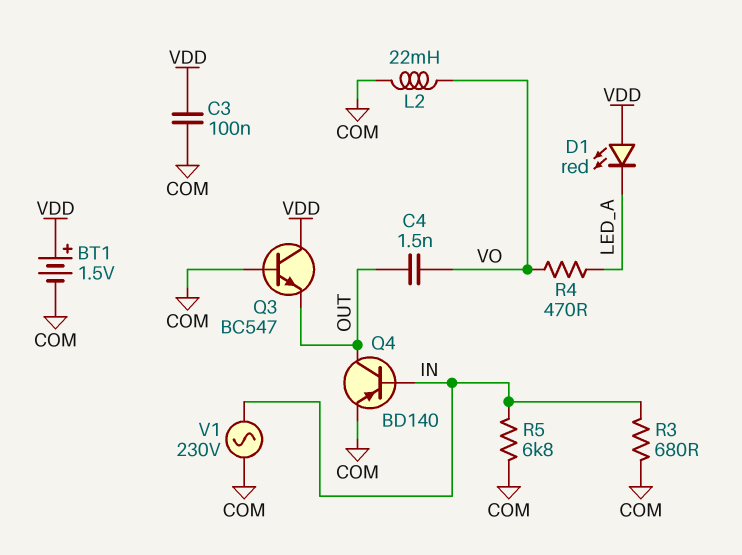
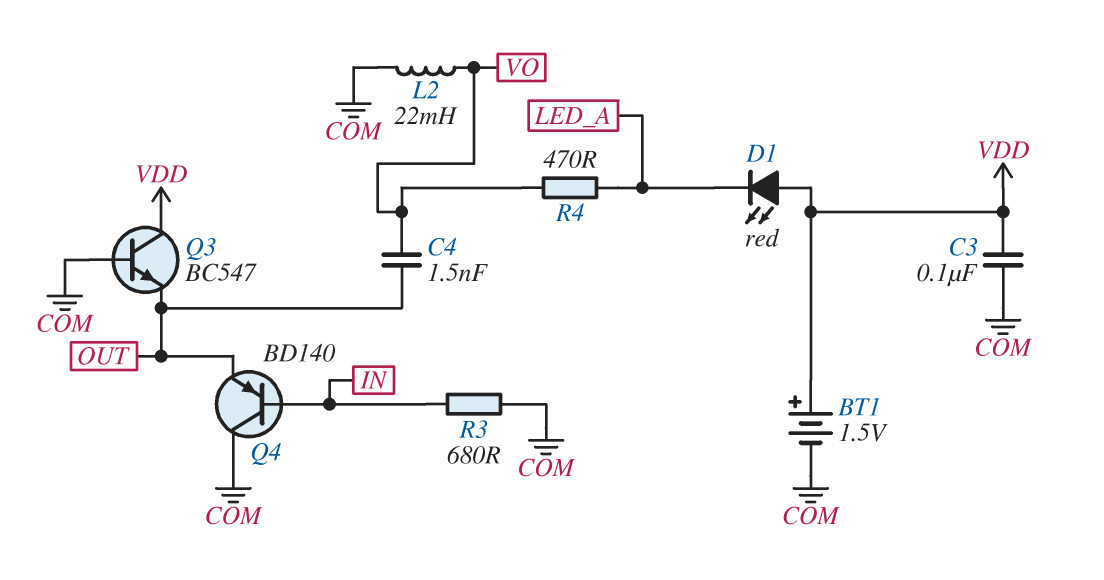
Q4: PNP BD140 (B IN, C OUT, E COM) -> PNP BD140 (B IN, C COM, E OUT)
R5: 6.8k (COM, IN) -> none
V1: AC 230V (COM, IN) -> none

